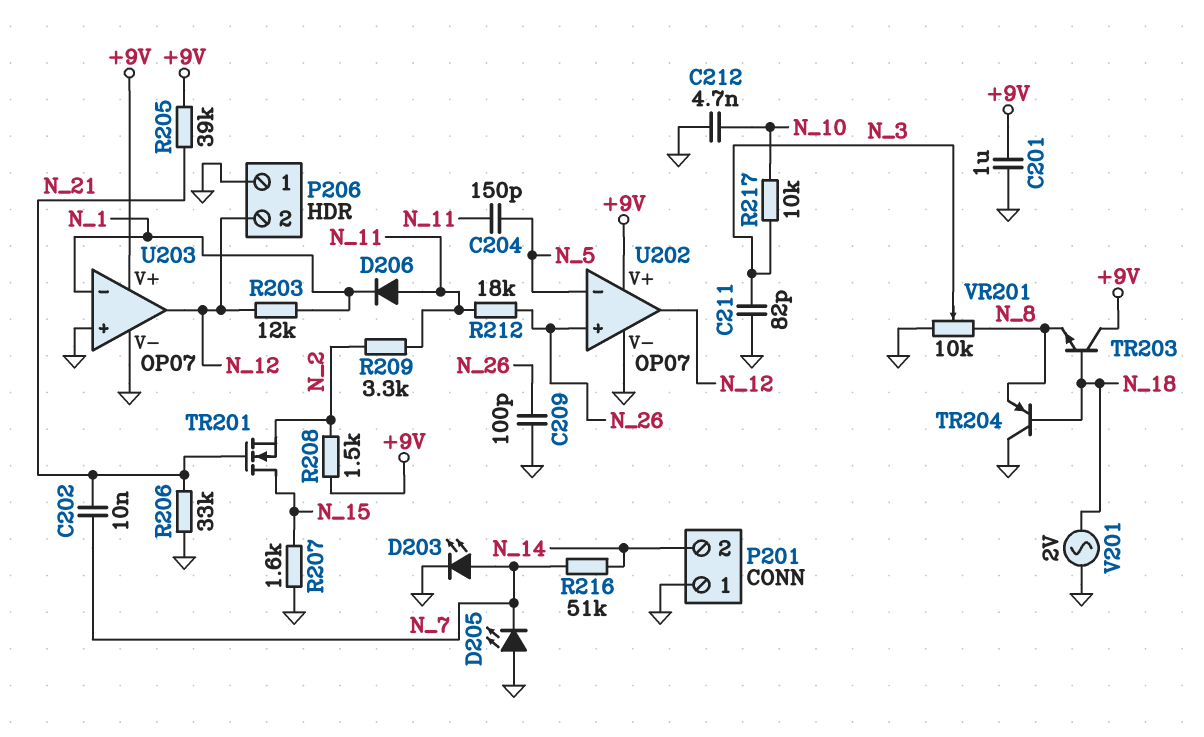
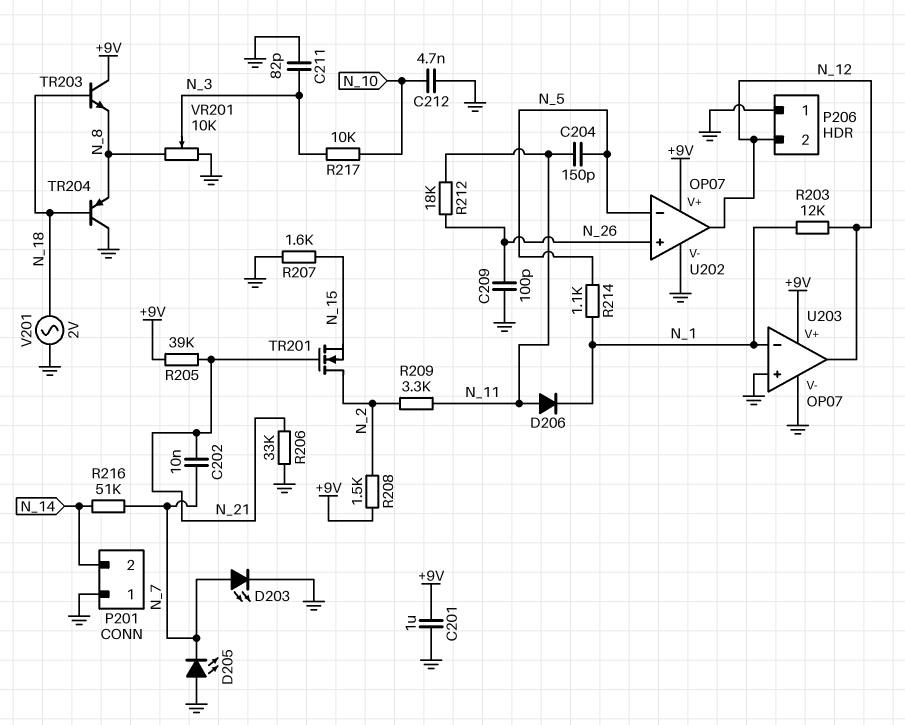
R214: none -> 1.1k (N_1, N_5)
TR201: NMOS (G N_21, D N_15, S N_2) -> NMOS (G N_21, D N_2, S N_15)

